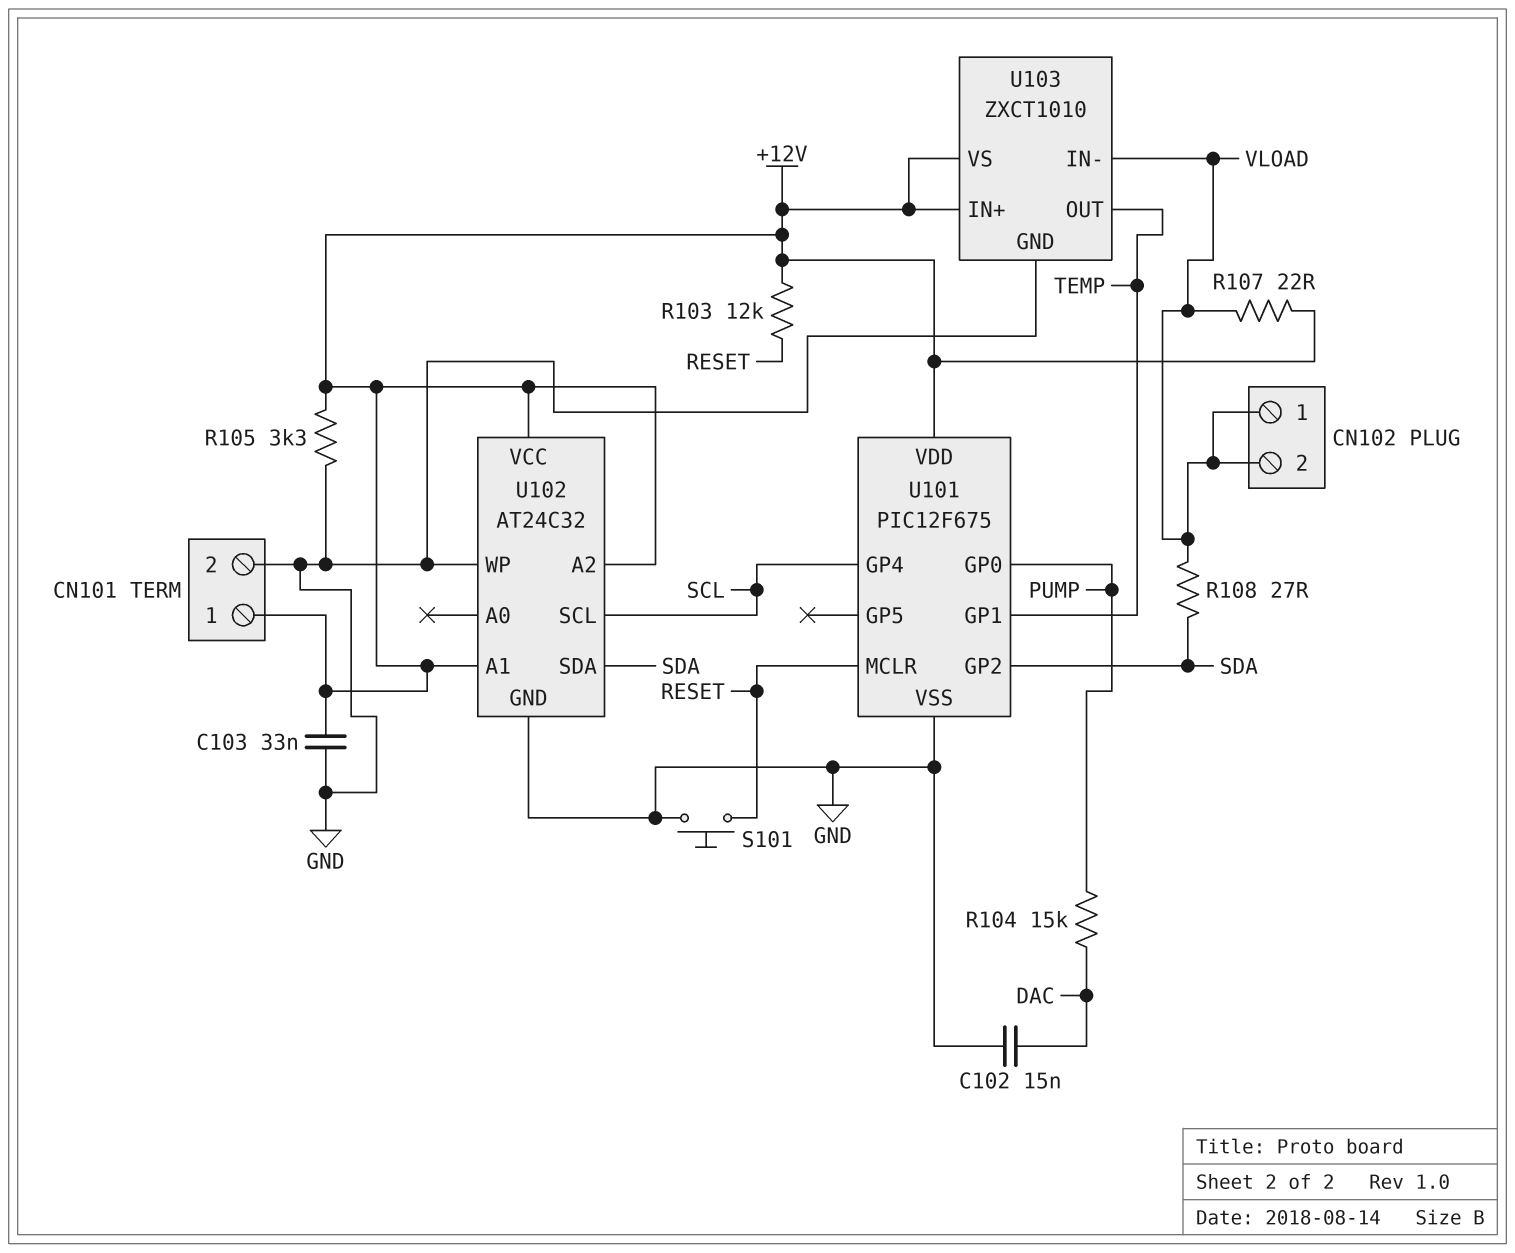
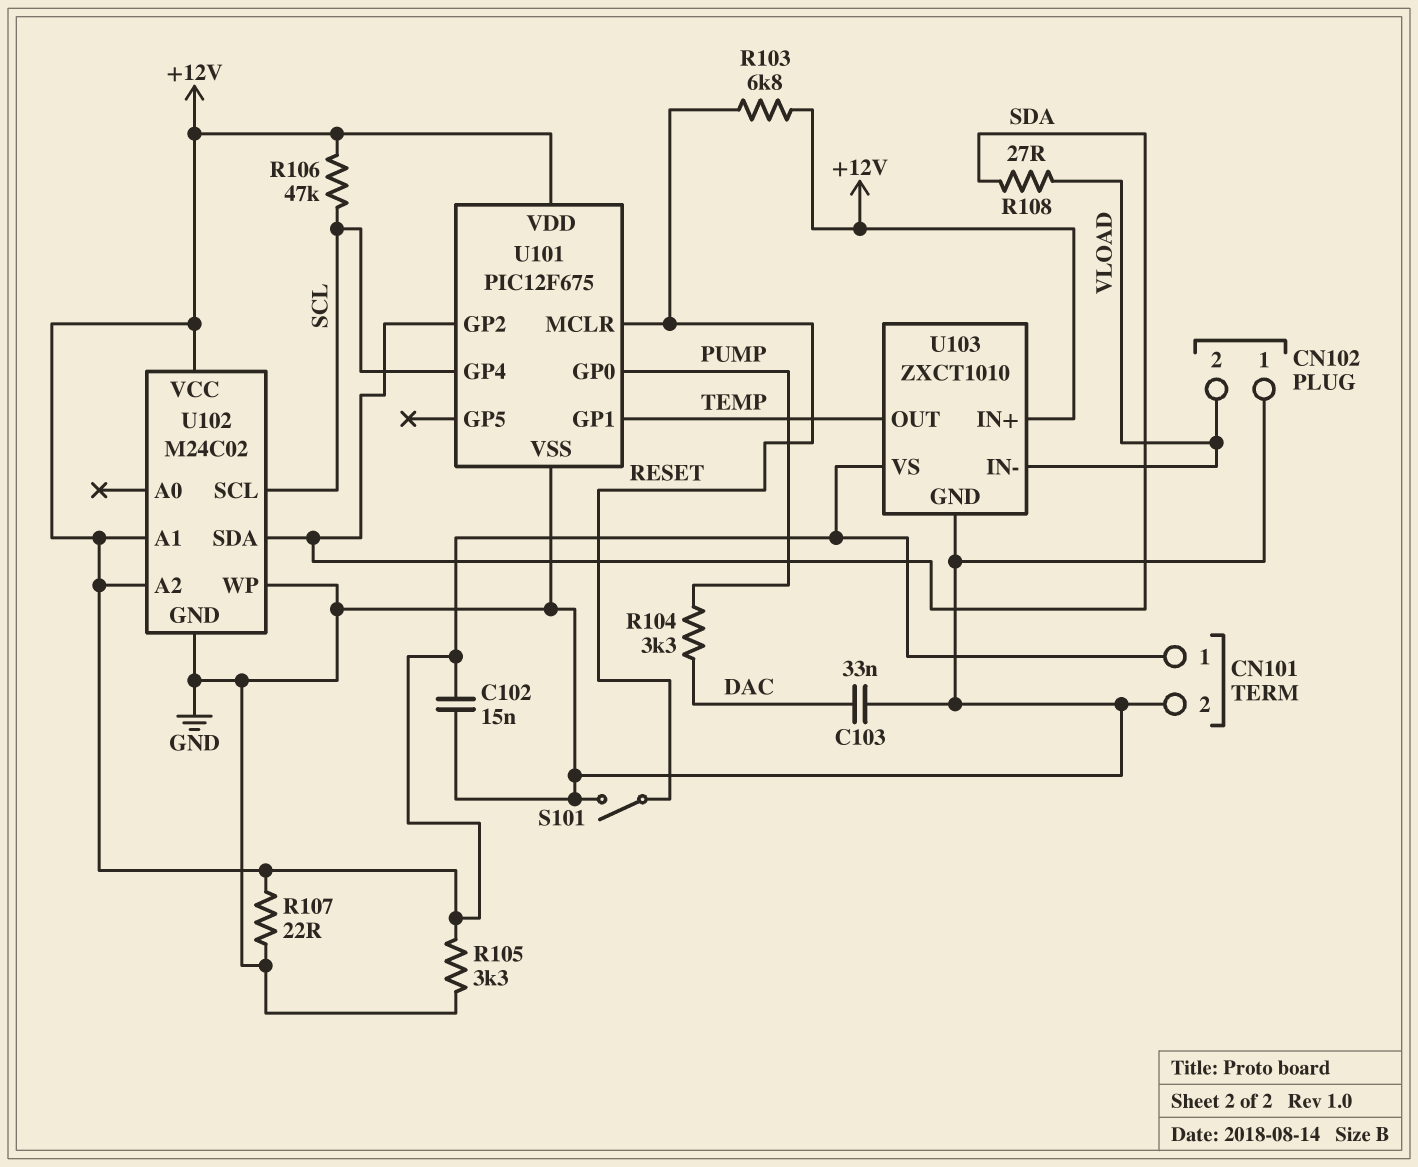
C102: 15nF (DAC, GND) -> 15nF (+12V, GND)
C103: 33nF (+12V, GND) -> 33nF (DAC, GND)
CN102 pin 1: VLOAD -> GND
R103: 12k (+12V, RESET) -> 6.8k (+12V, RESET)
R104: 15k (DAC, PUMP) -> 3.3k (DAC, PUMP)
R106: none -> 47k (+12V, SCL)
R107: 22 (+12V, VLOAD) -> 22 (+12V, GND)
S101: button (GND, RESET) -> switch (GND, RESET)
U102: AT24C32 -> M24C02

